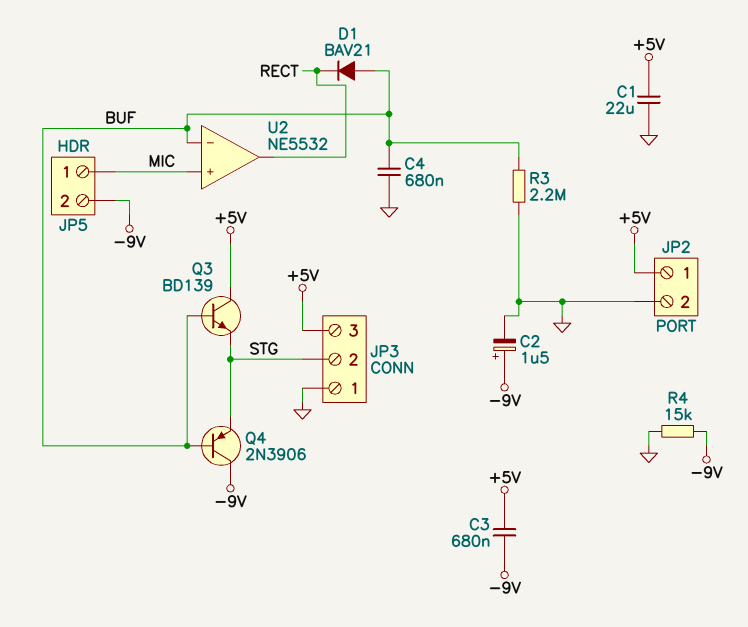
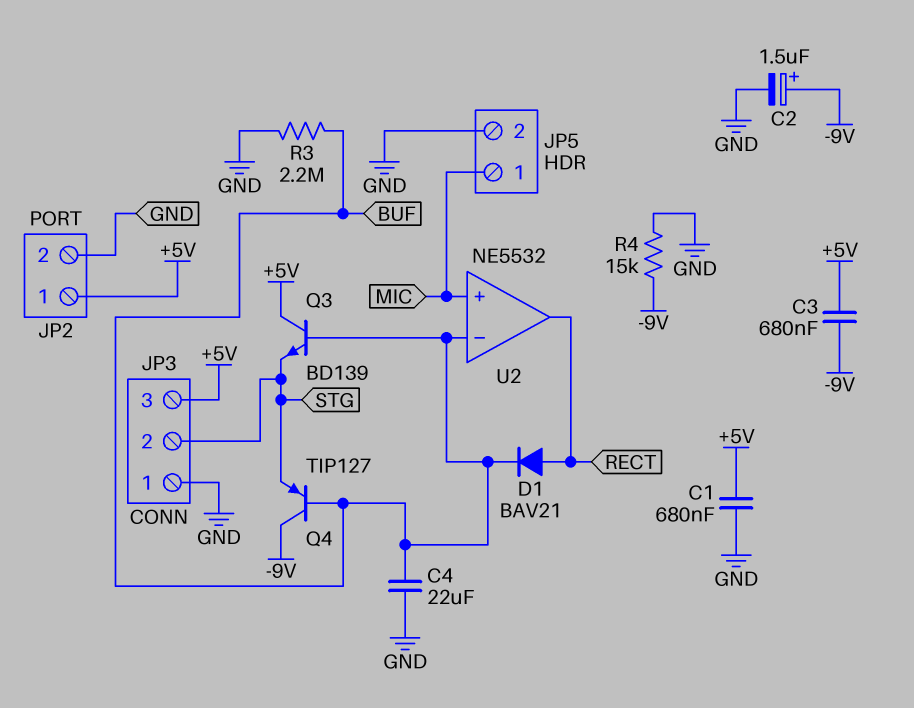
C1: 22uF (+5V, GND) -> 680nF (+5V, GND)
C4: 680nF (BUF, GND) -> 22uF (BUF, GND)
D1: diode BAV21 (A BUF, K RECT) -> diode BAV21 (A RECT, K BUF)
JP5 pin 2: -9V -> GND
Q4: PNP 2N3906 (B BUF, C -9V, E STG) -> PNP TIP127 (B BUF, C -9V, E STG)

